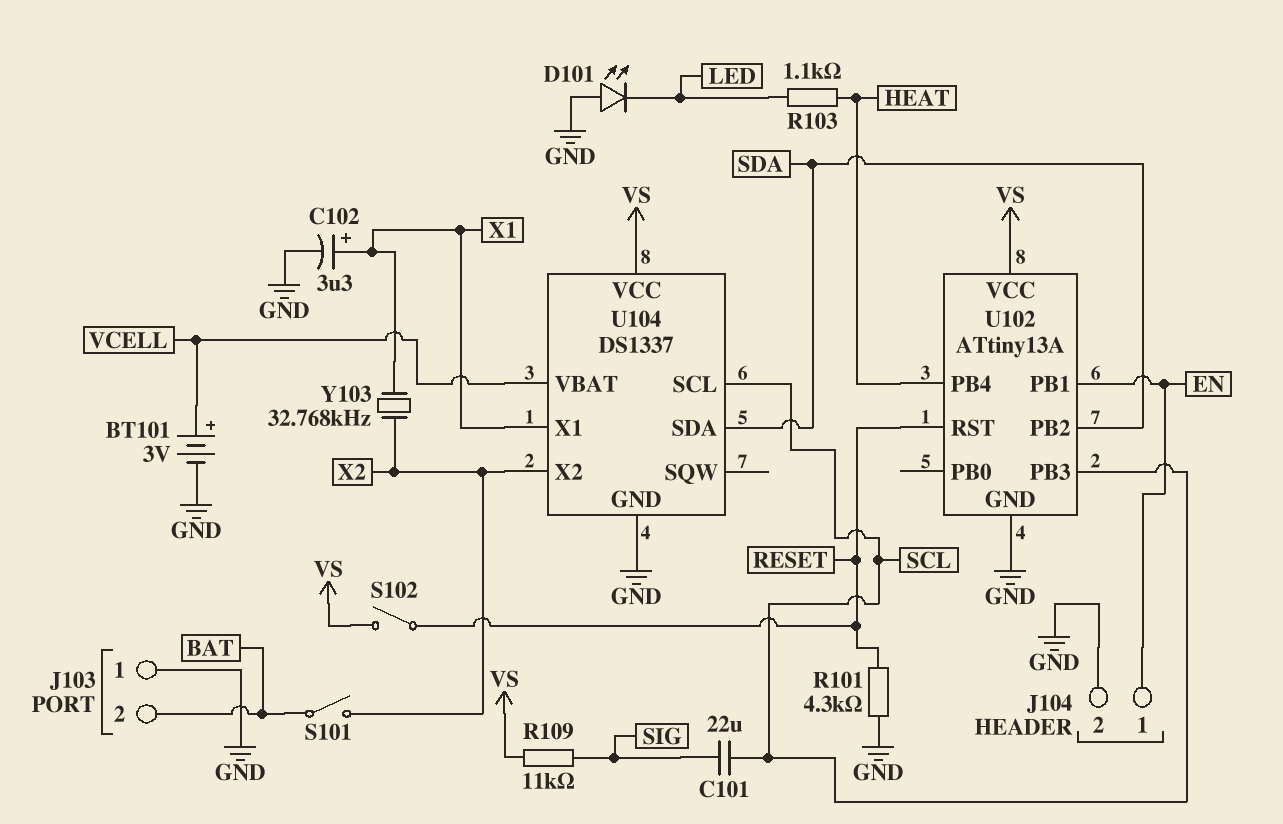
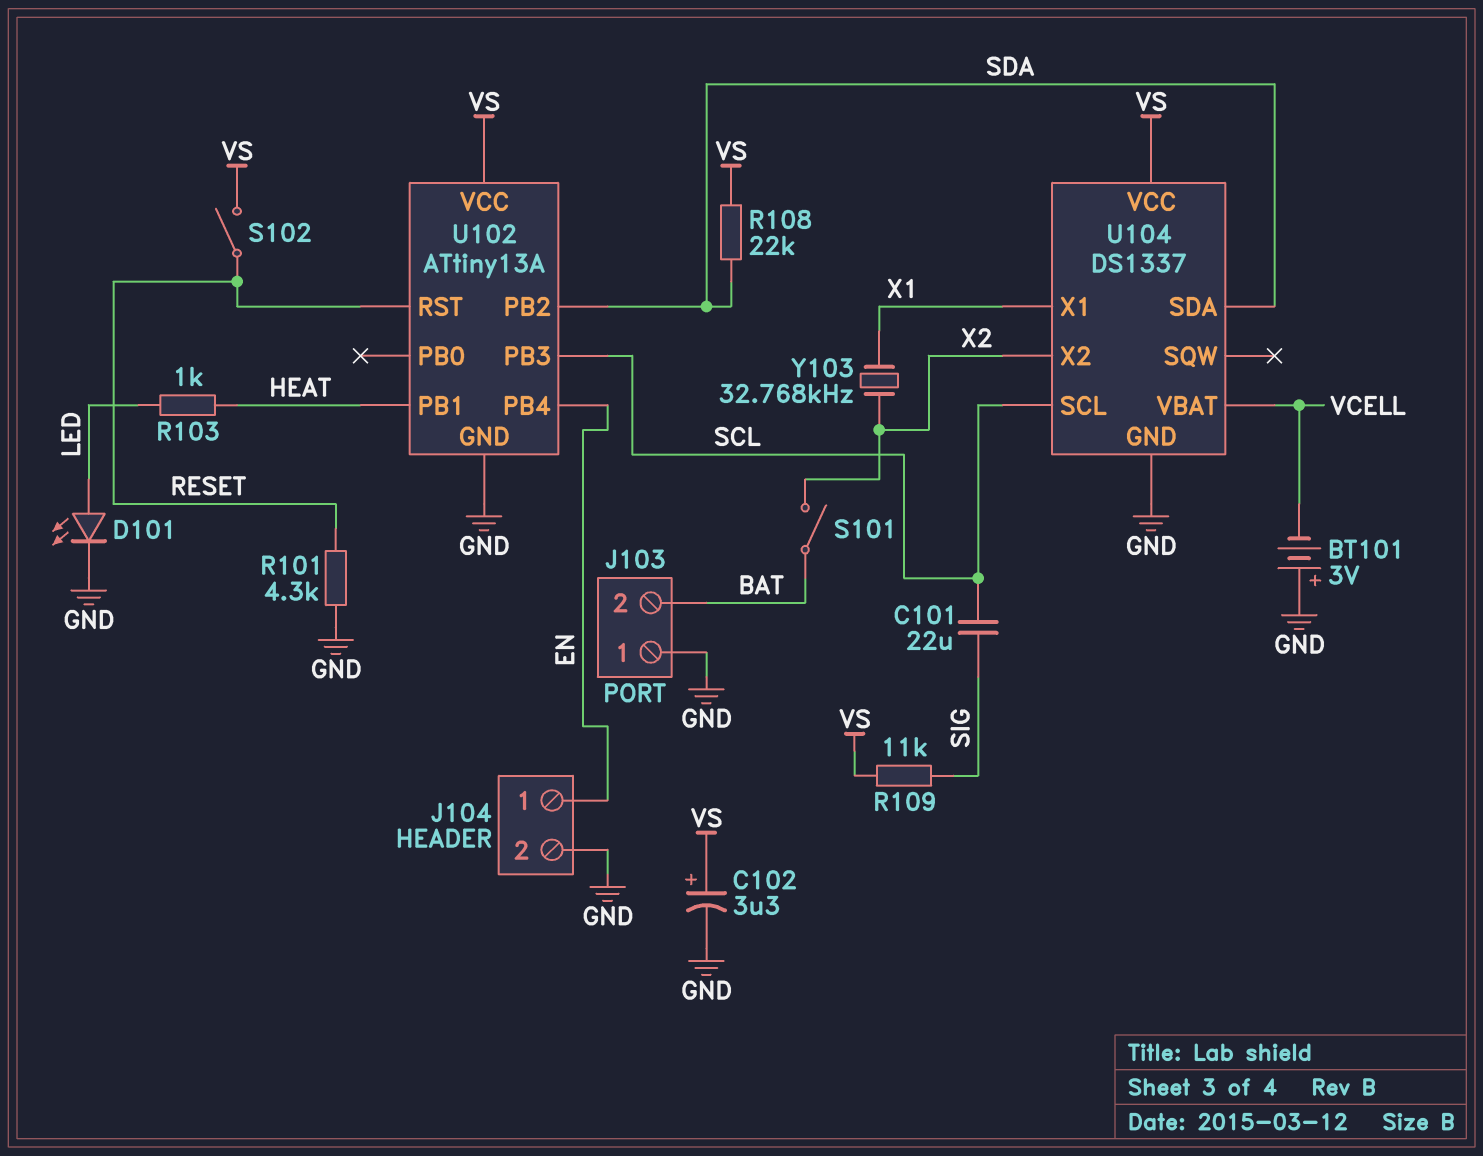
BT101: 3V (plus VCELL, minus GND) -> 3V (plus GND, minus VCELL)
C102: 3.3uF (plus X1, minus GND) -> 3.3uF (plus VS, minus GND)
D101: LED (A GND, K LED) -> LED (A LED, K GND)
R103: 1.1k (HEAT, LED) -> 1k (HEAT, LED)
R108: none -> 22k (SDA, VS)
U102 pin PB1: EN -> HEAT
U102 pin PB4: HEAT -> EN

